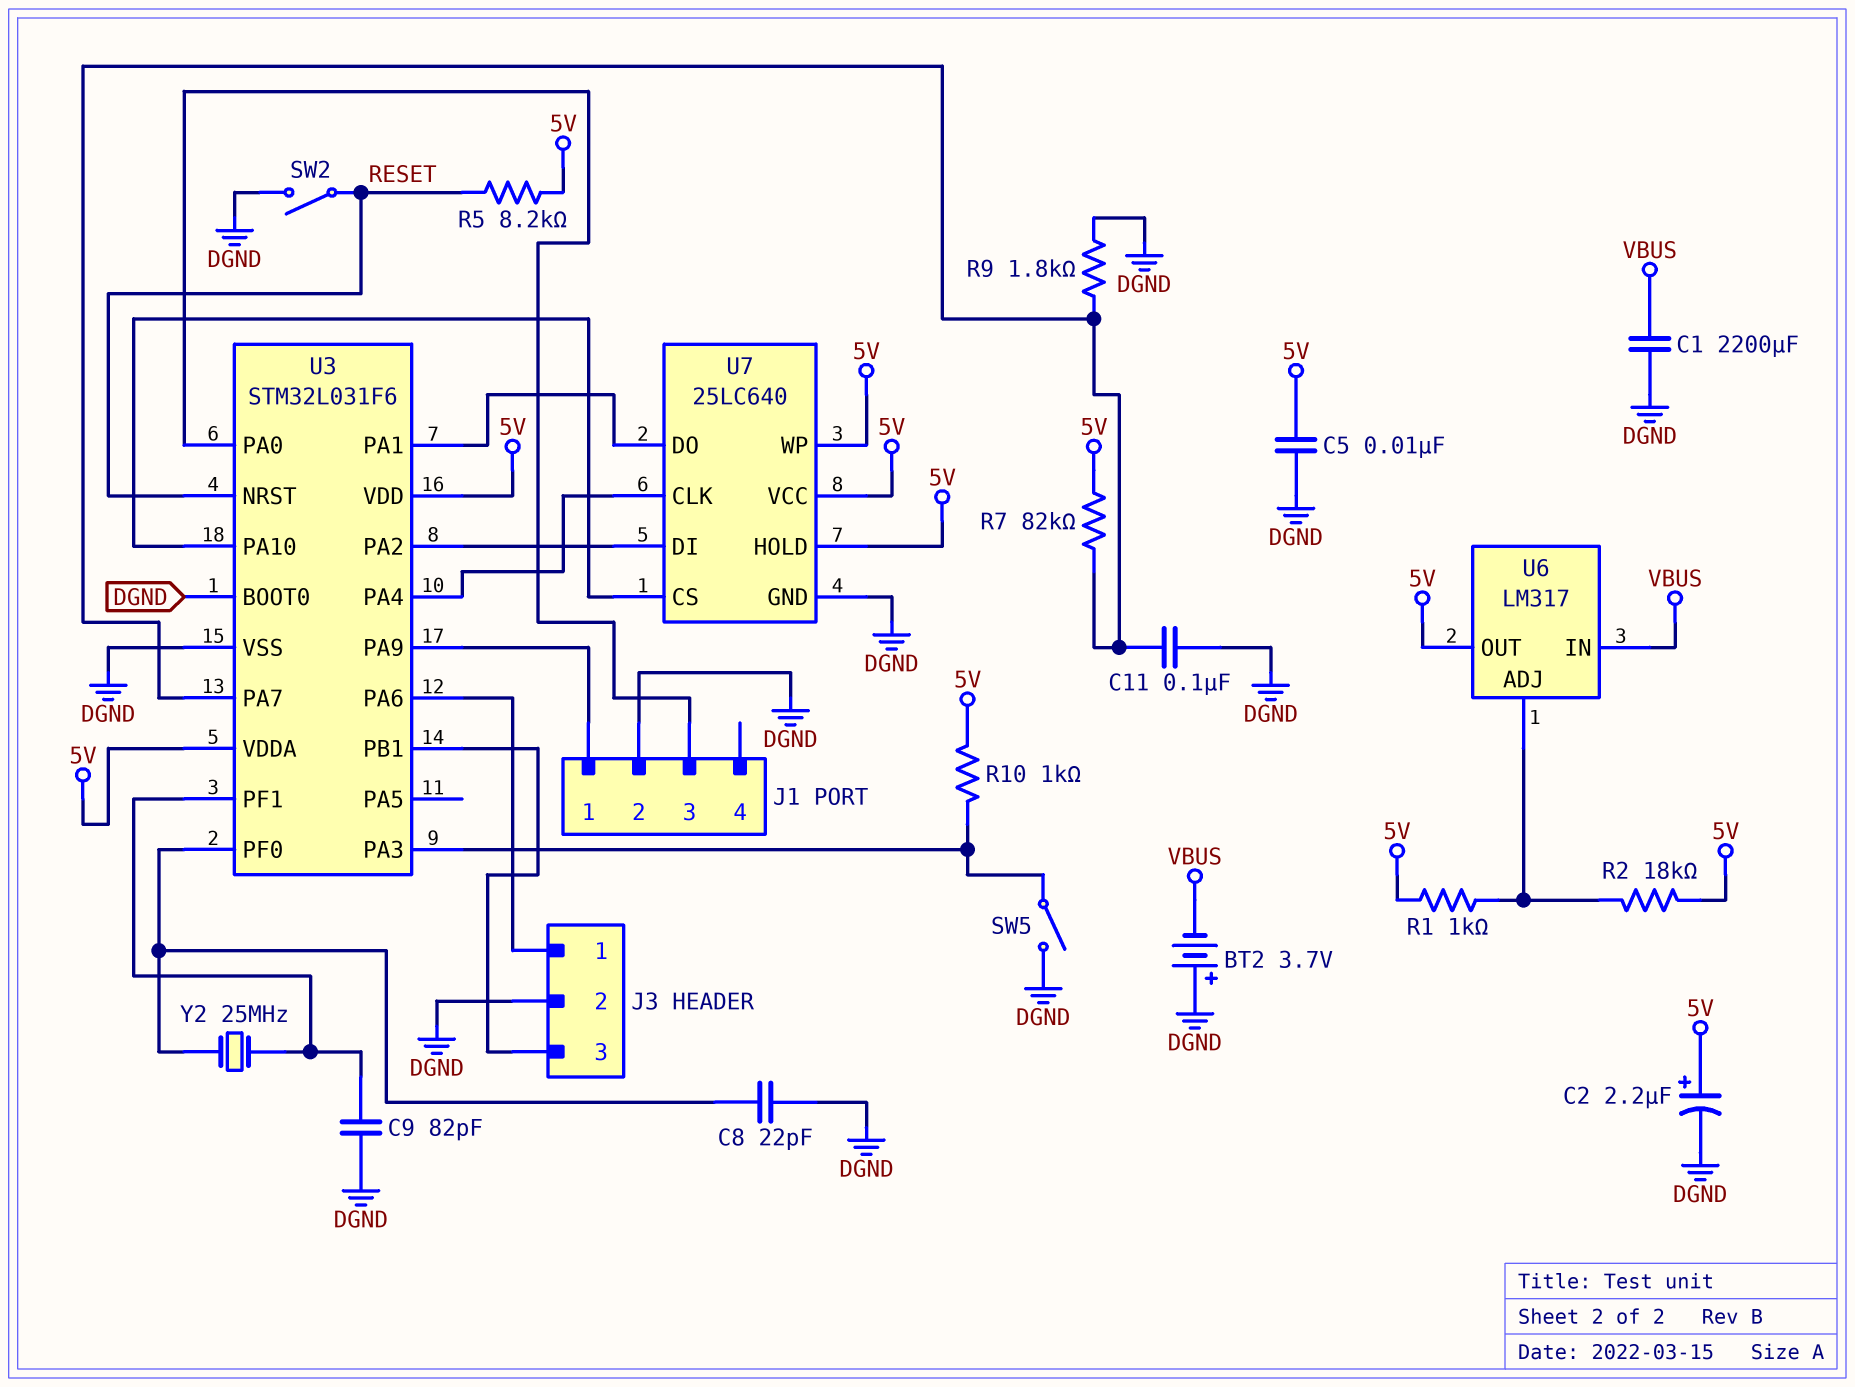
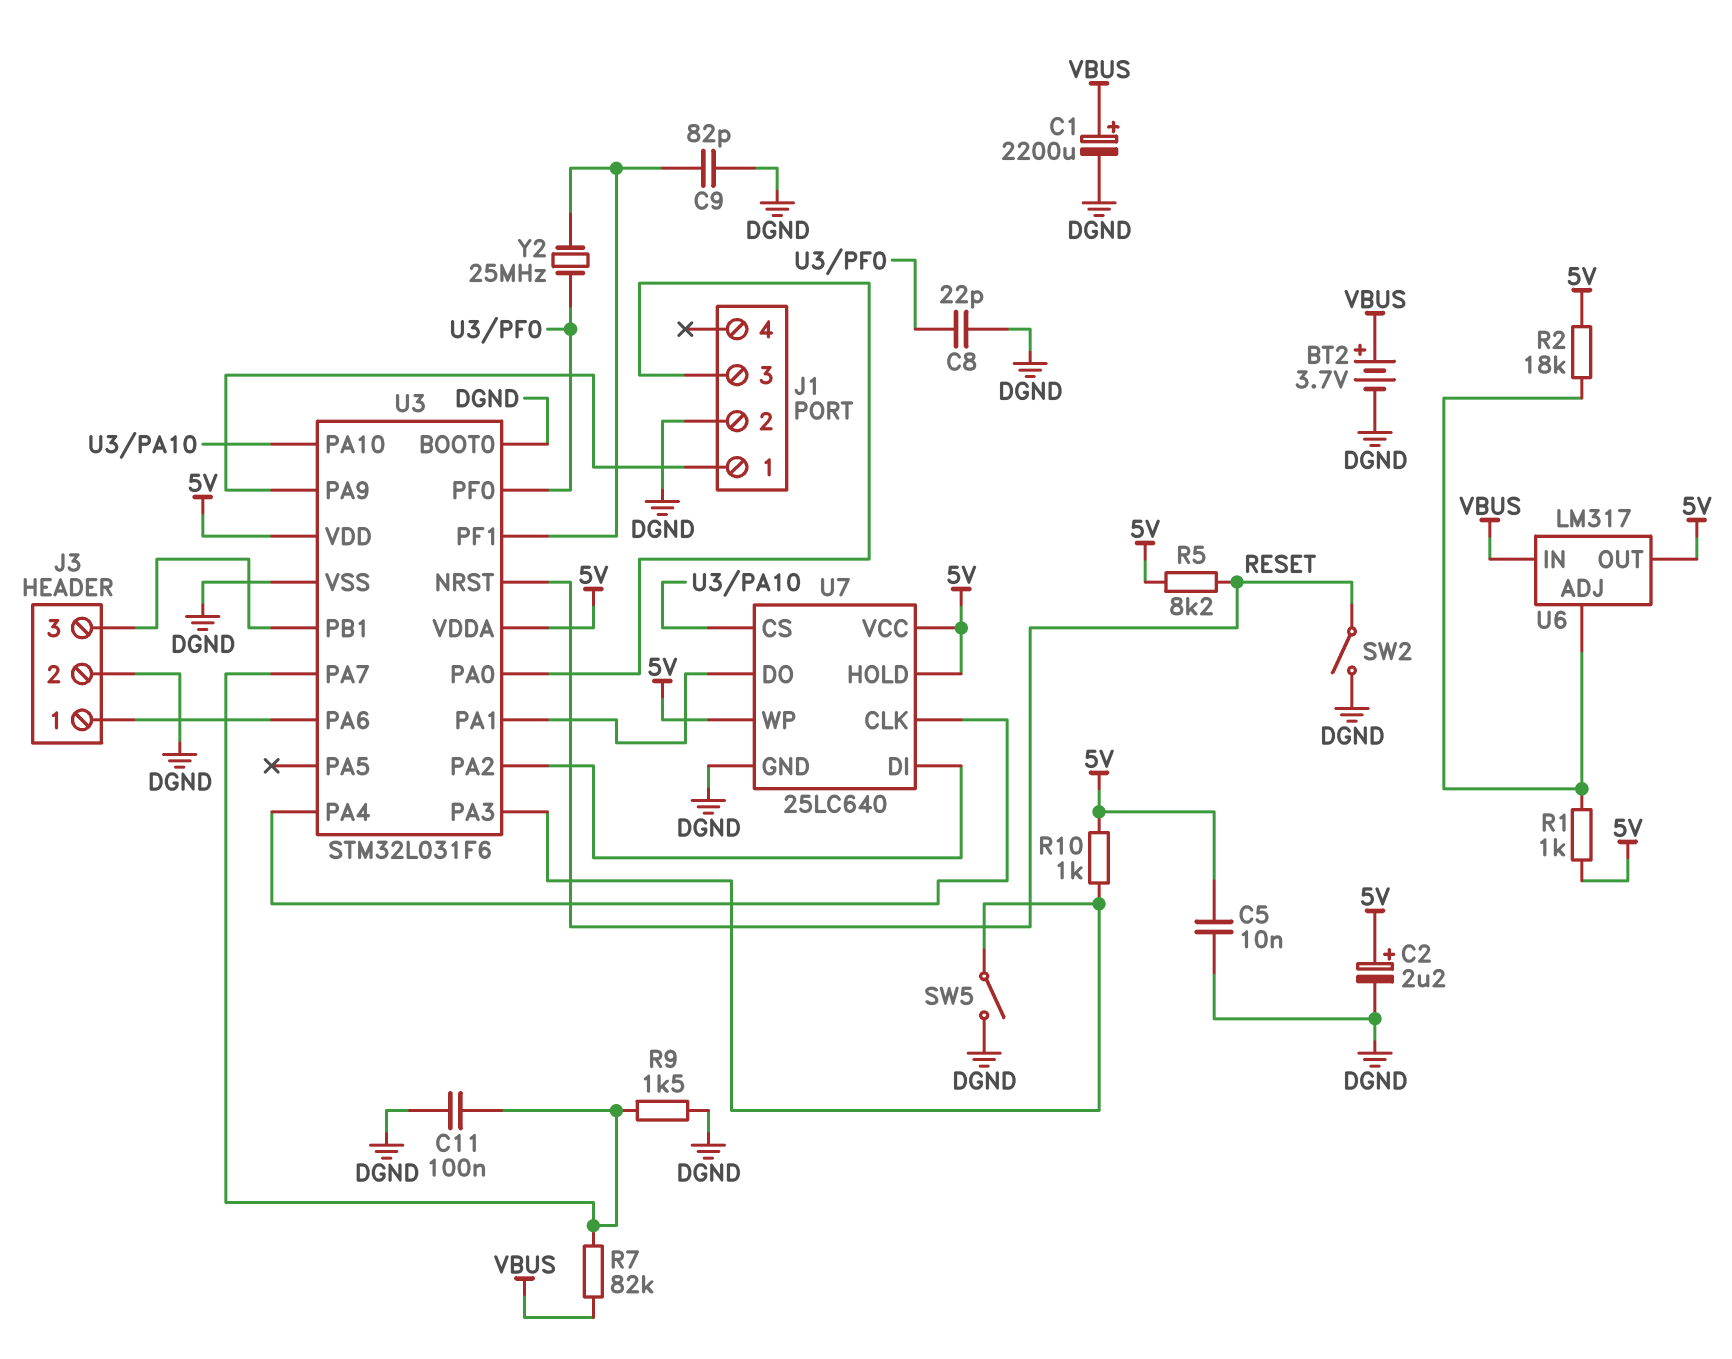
BT2: 3.7V (plus DGND, minus VBUS) -> 3.7V (plus VBUS, minus DGND)
C1: 2200uF (DGND, VBUS) -> 2200uF (plus VBUS, minus DGND)
R7: 82k (5V, U3/PA7) -> 82k (U3/PA7, VBUS)
R9: 1.8k (DGND, U3/PA7) -> 1.5k (DGND, U3/PA7)

